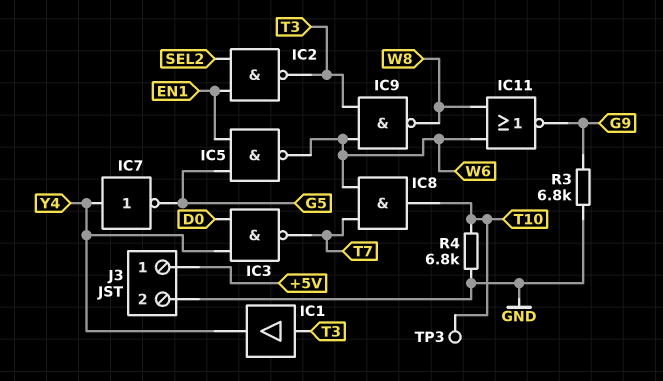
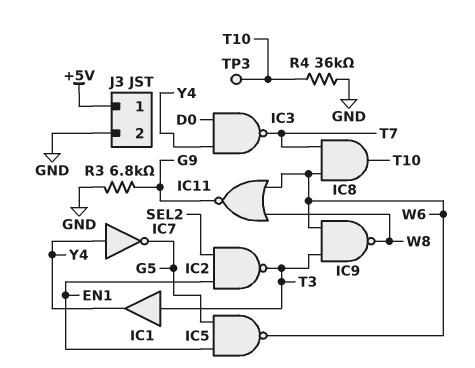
R4: 6.8k (GND, T10) -> 36k (GND, T10)

